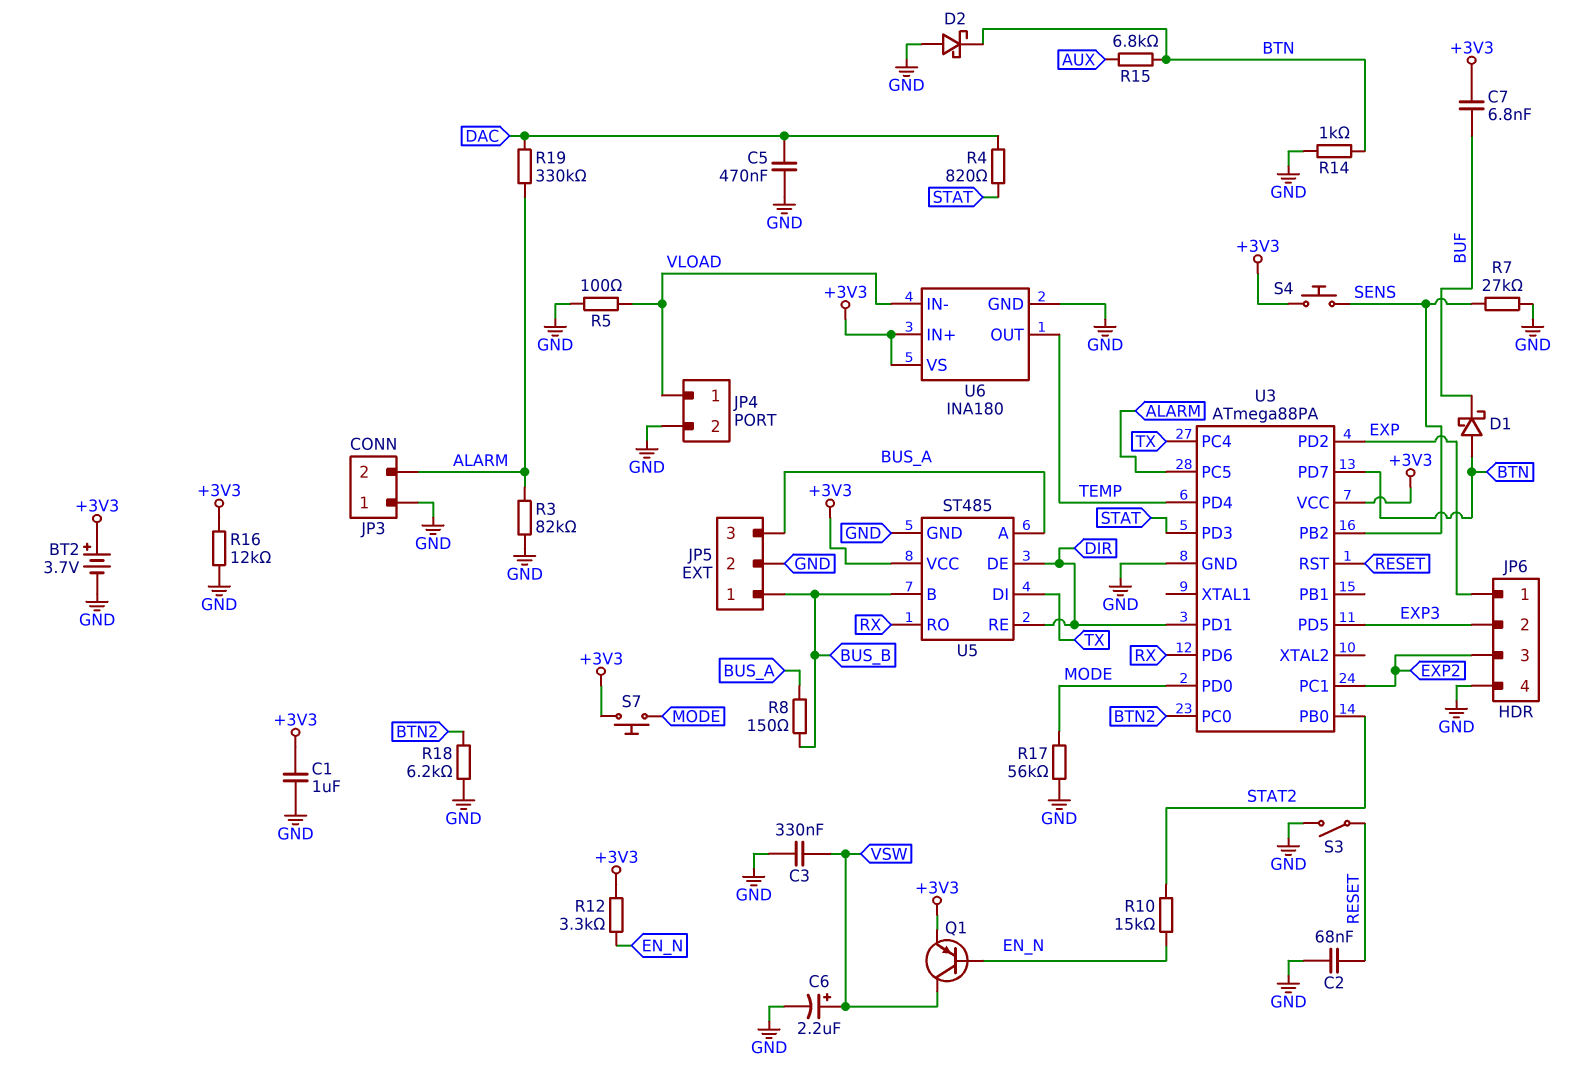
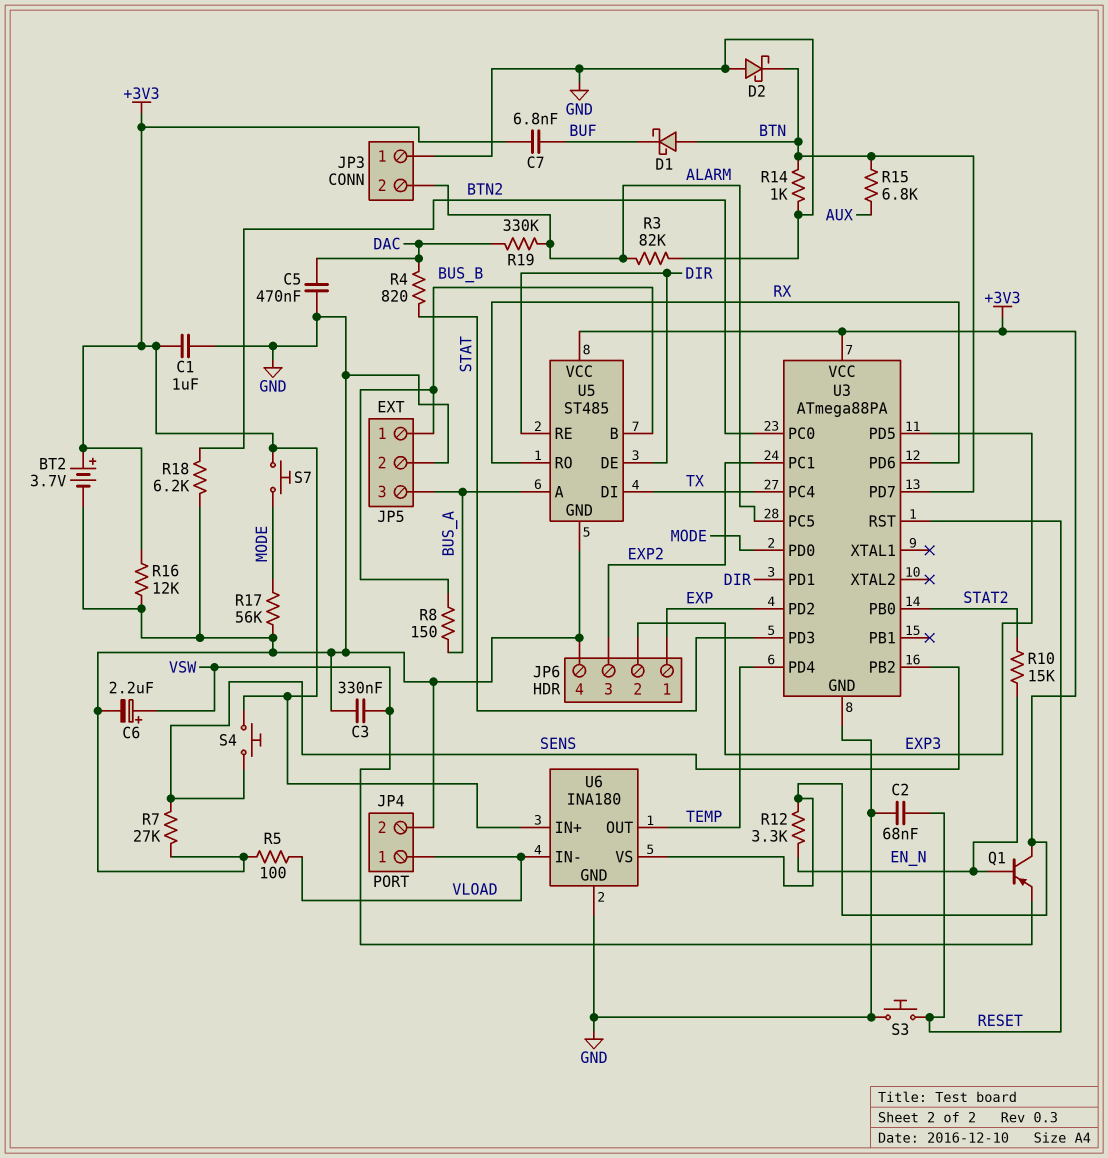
Q1: PNP (B EN_N, C VSW, E +3V3) -> PNP (B EN_N, C +3V3, E VSW)
S3: switch (GND, RESET) -> button (GND, RESET)

